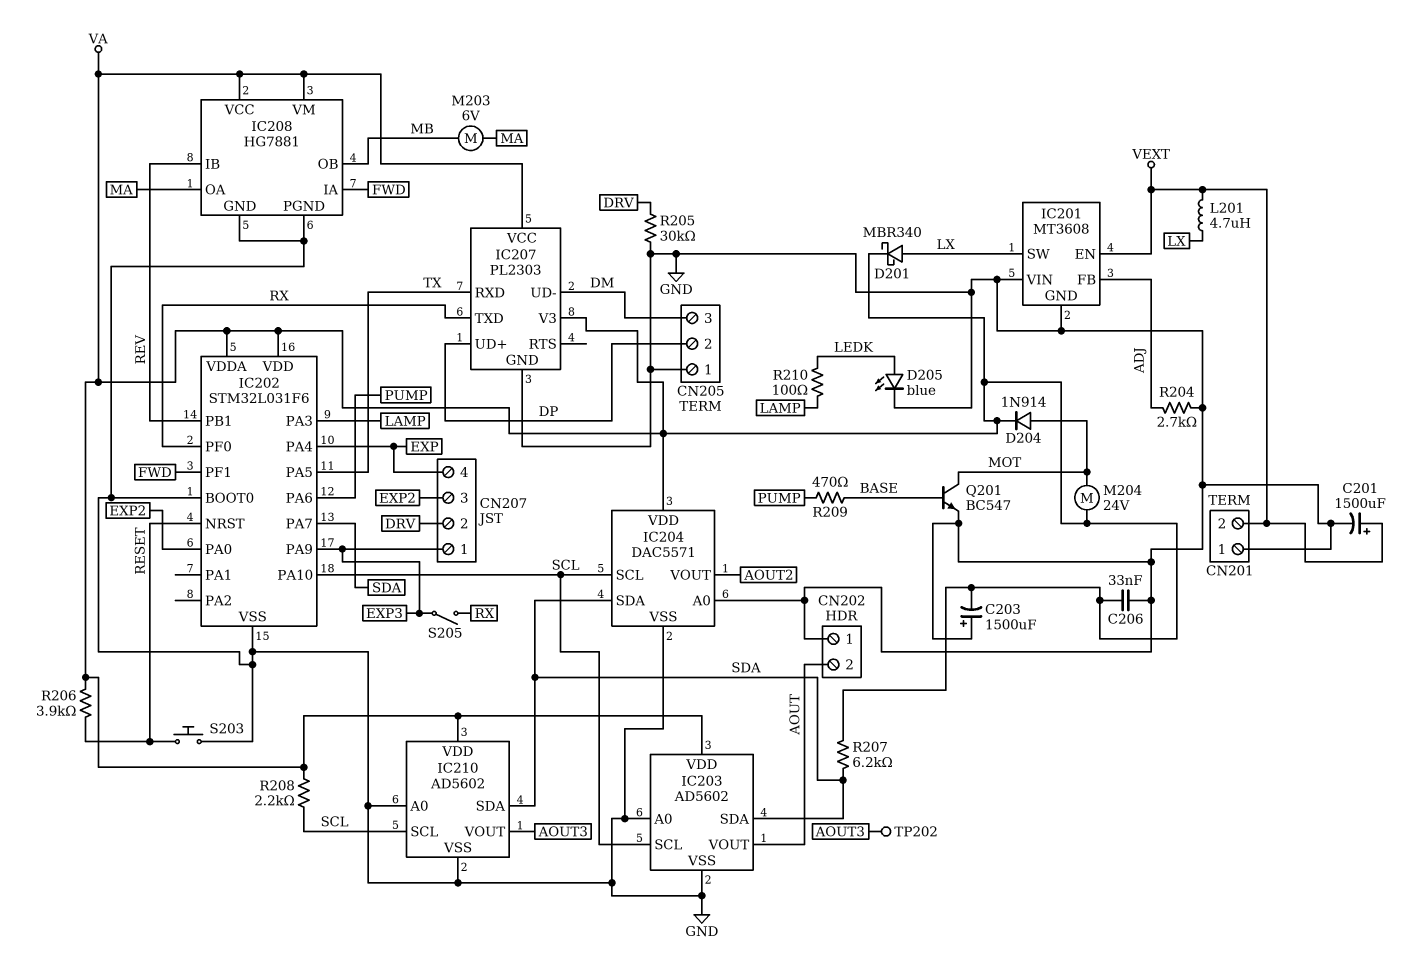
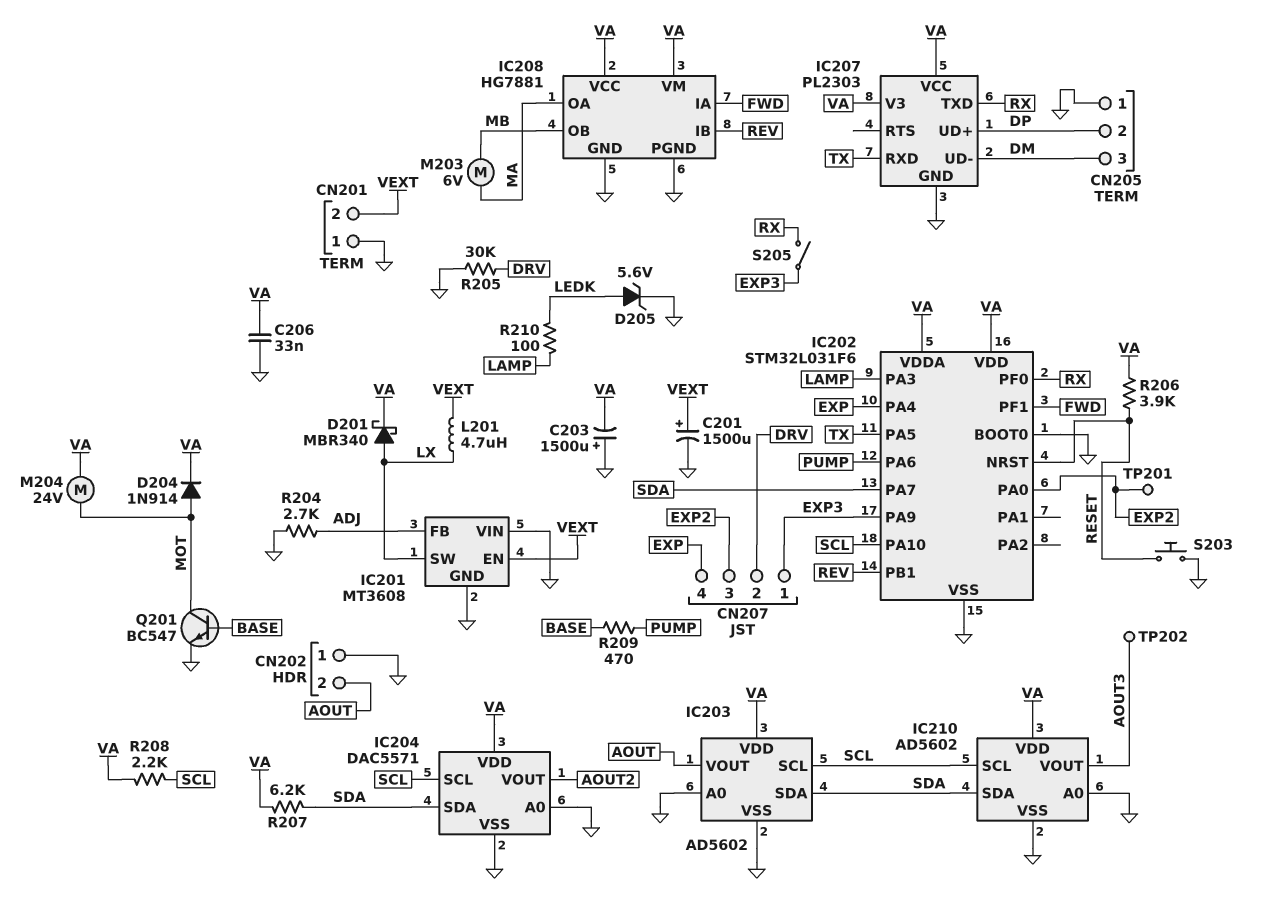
D205: LED blue (A LEDK, K GND) -> zener 5.6V (A LEDK, K GND)
TP201: none -> test point (EXP2)

